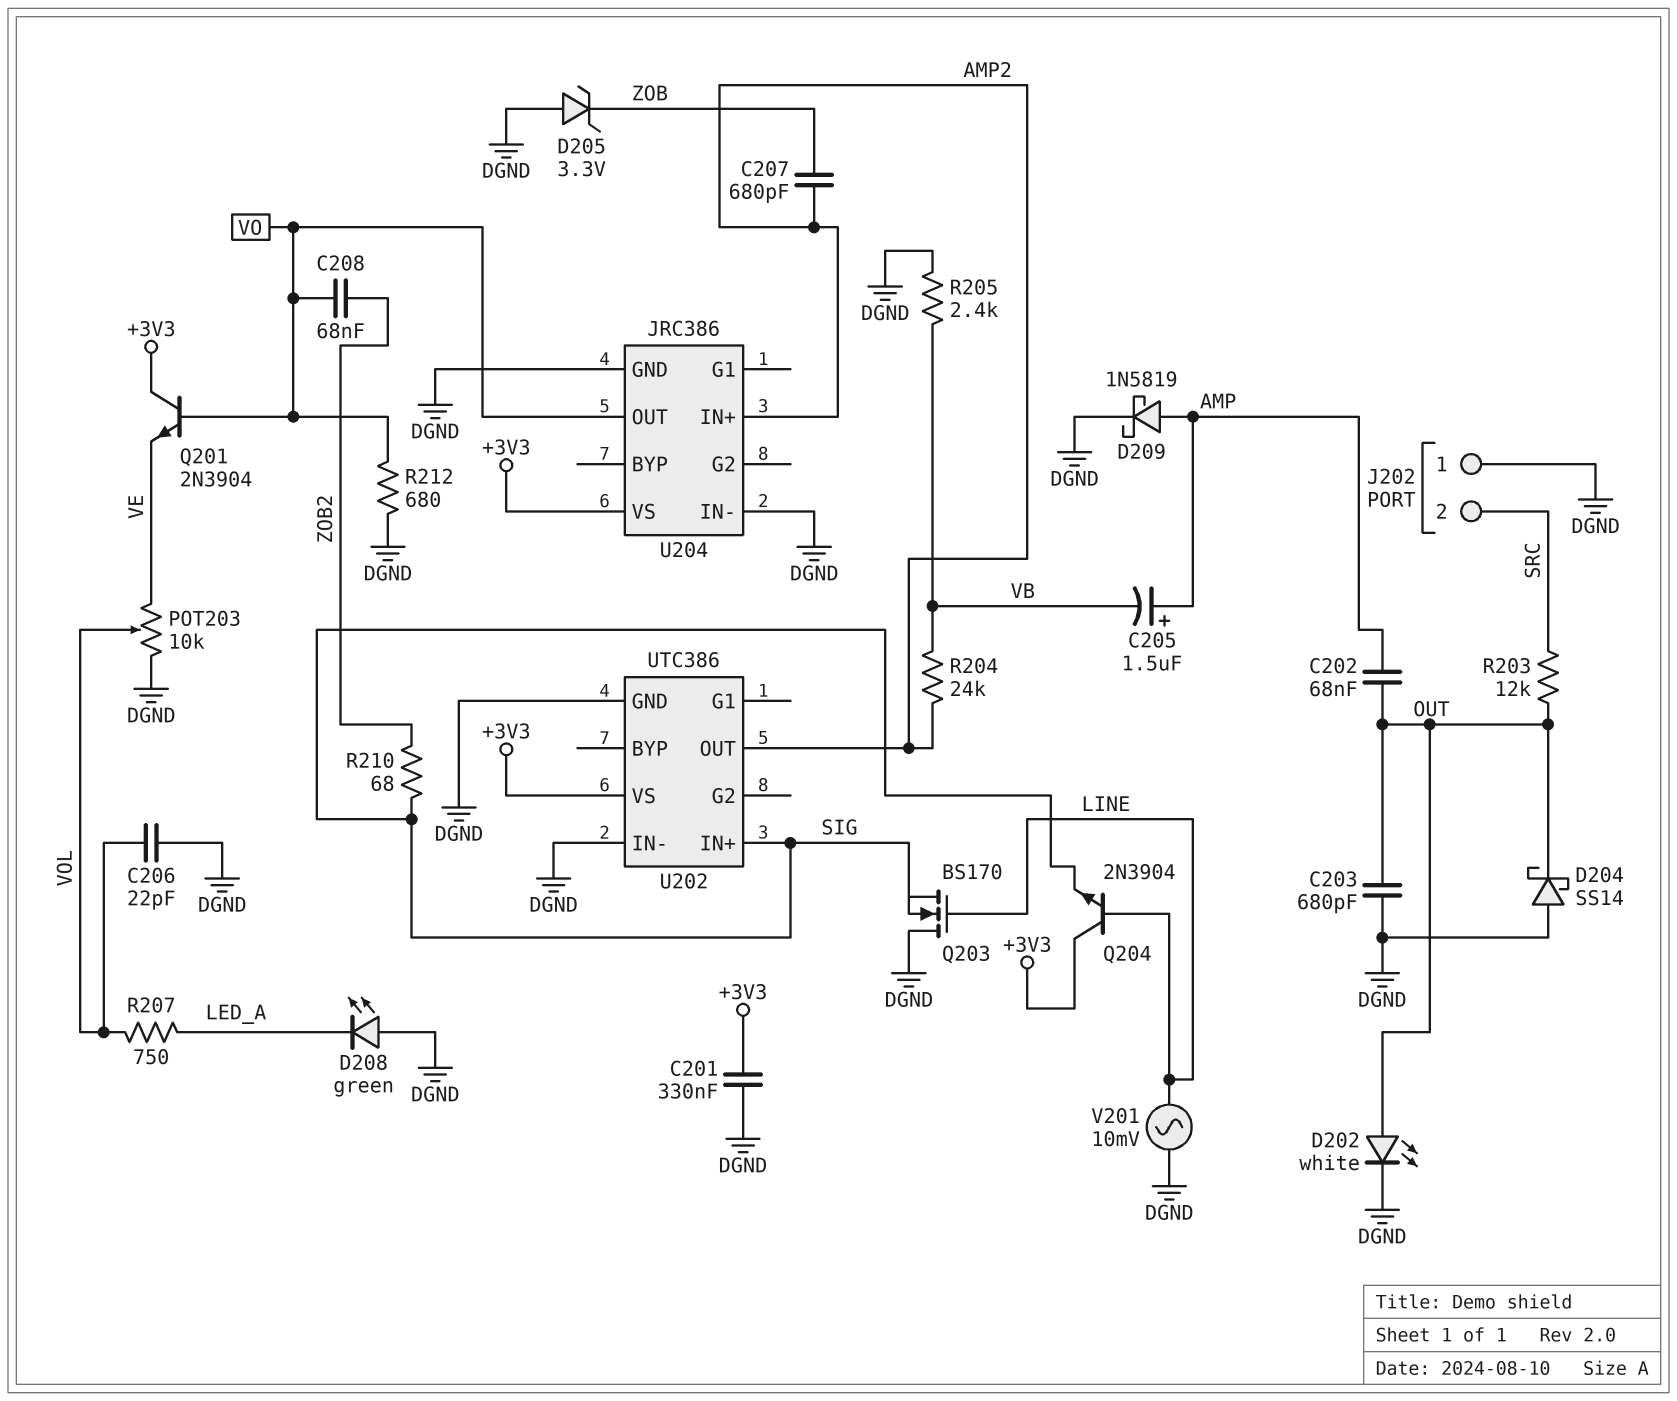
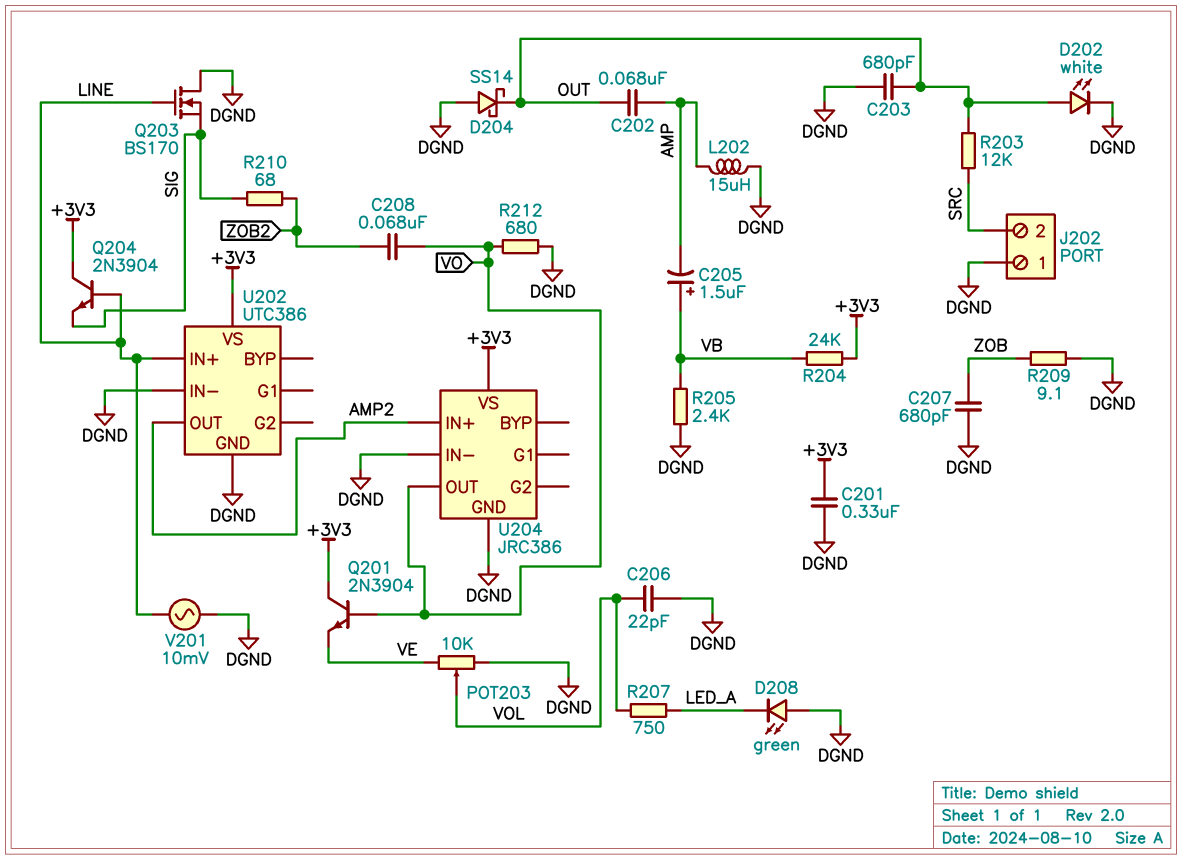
C205: 1.5uF (plus AMP, minus VB) -> 1.5uF (plus VB, minus AMP)
C207: 680pF (AMP2, ZOB) -> 680pF (DGND, ZOB)
D205: zener 3.3V (A DGND, K ZOB) -> none
D209: schottky 1N5819 (A AMP, K DGND) -> none
L202: none -> 15uH (AMP, DGND)
R204: 24k (AMP2, VB) -> 24k (+3V3, VB)
R209: none -> 9.1 (DGND, ZOB)
U202 pin IN+: SIG -> LINE

